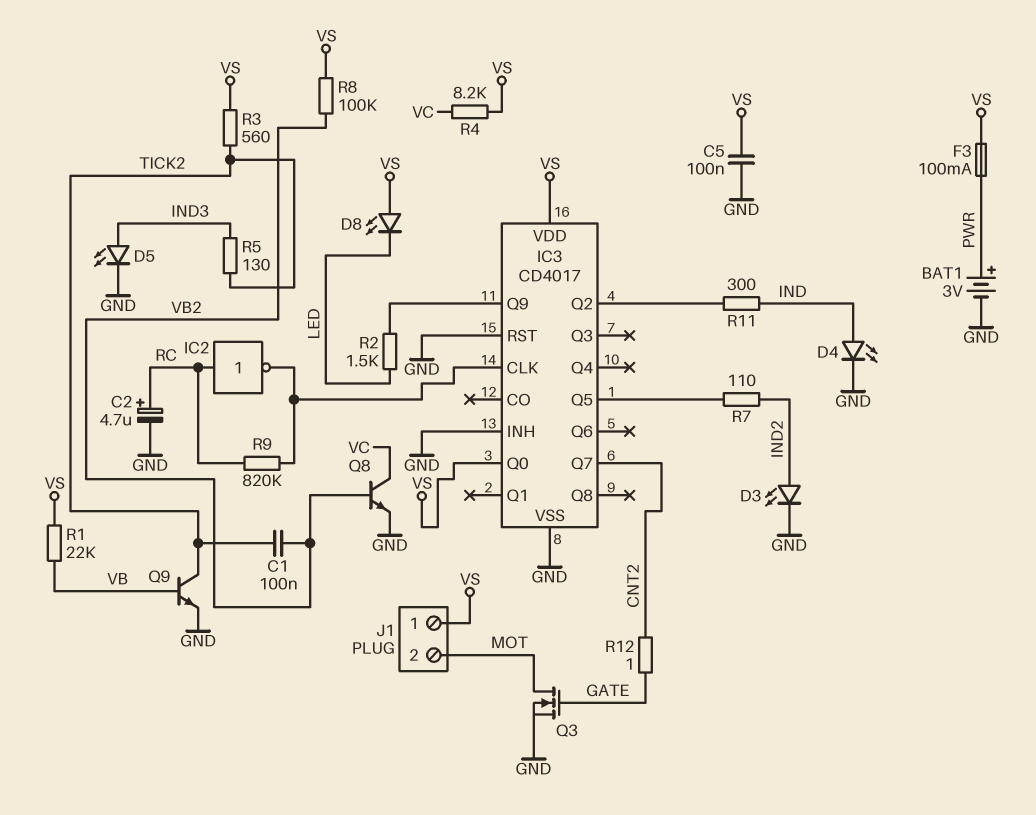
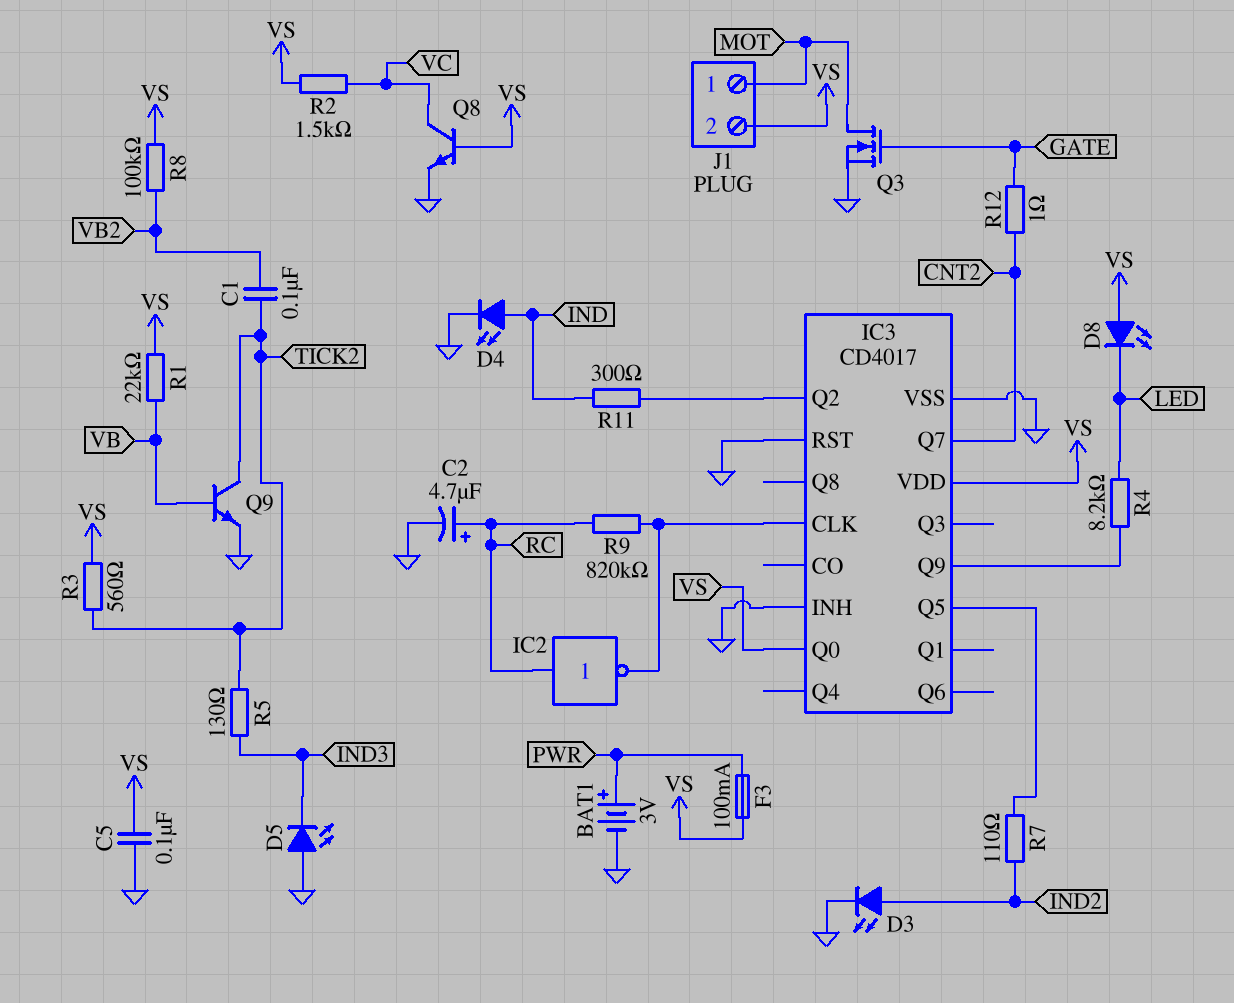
D5: LED (A IND3, K GND) -> LED (A GND, K IND3)
J1 pin 1: VS -> MOT
J1 pin 2: MOT -> VS
Q8: NPN (B VB2, C VC, E GND) -> NPN (B VS, C VC, E GND)
R2: 1.5k (IC3/Q9, LED) -> 1.5k (VC, VS)
R4: 8.2k (VC, VS) -> 8.2k (IC3/Q9, LED)

